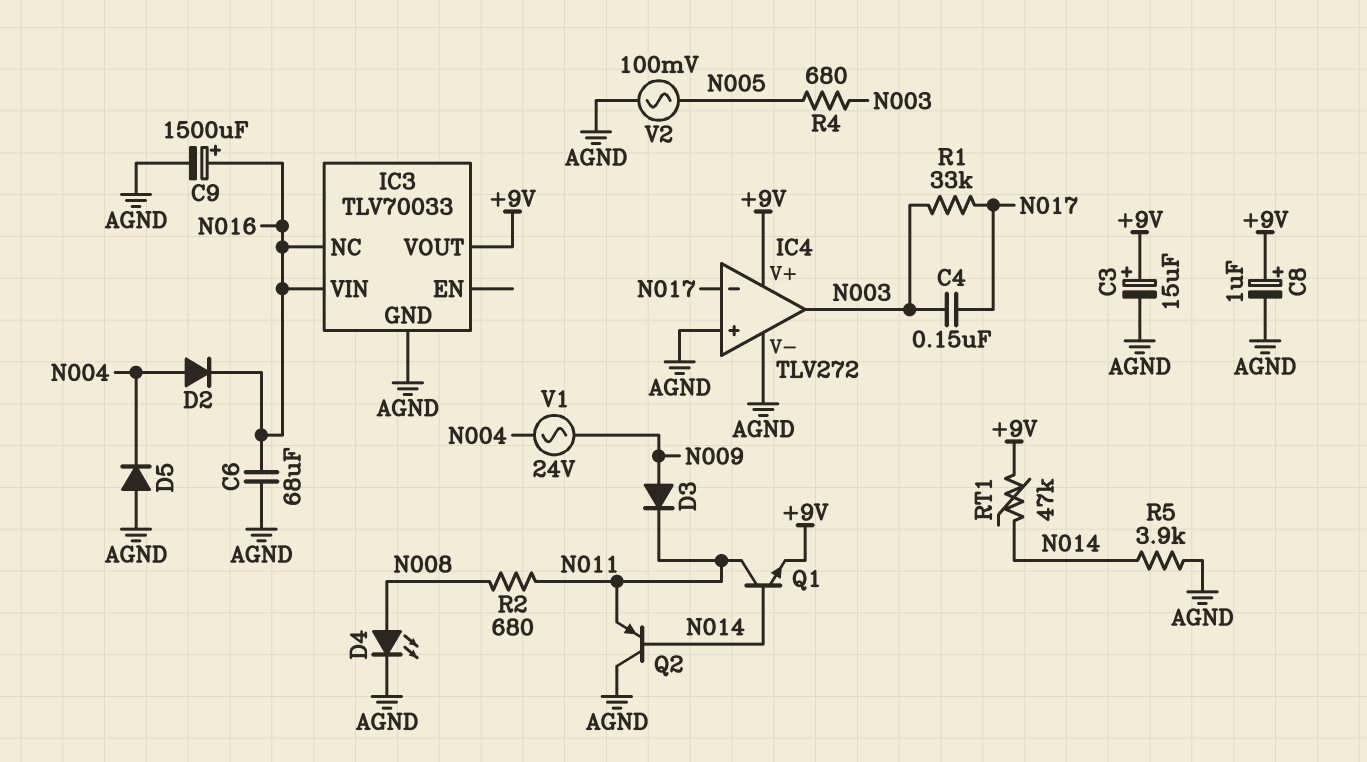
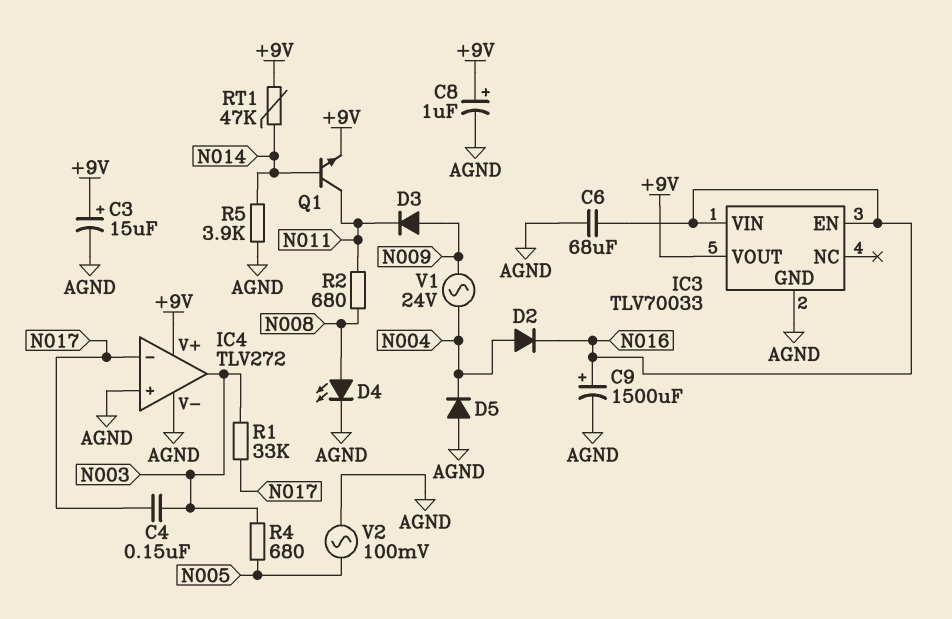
IC3 pin EN: none -> N016
IC3 pin NC: N016 -> none
Q2: PNP (B N014, C AGND, E N011) -> none

